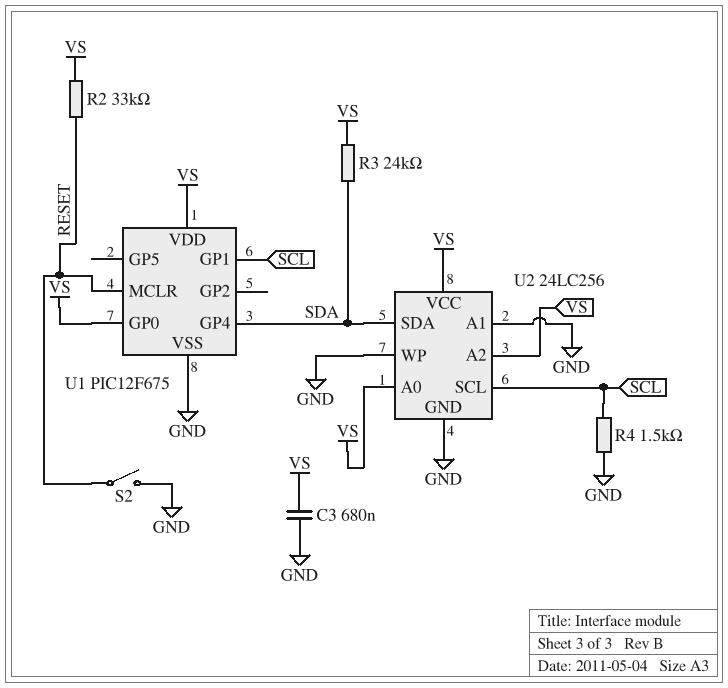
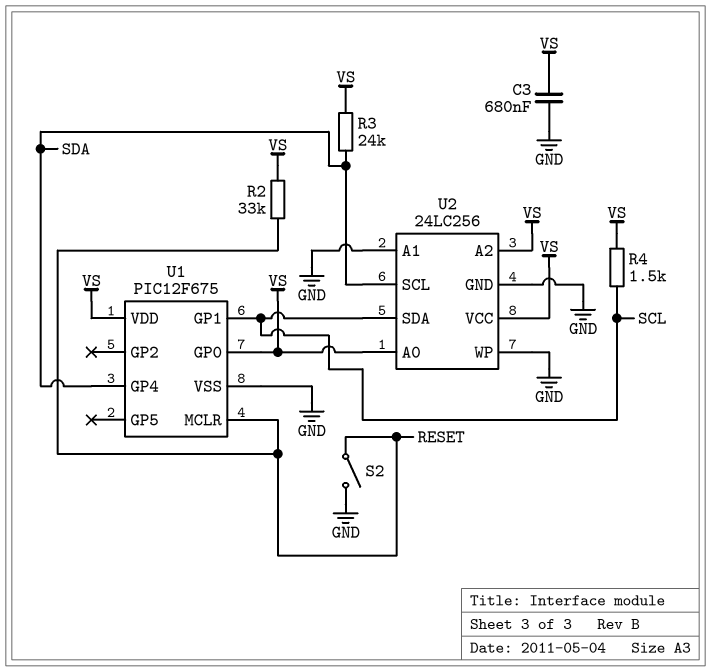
R4: 1.5k (GND, SCL) -> 1.5k (SCL, VS)
U2 pin SCL: SCL -> SDA
U2 pin SDA: SDA -> SCL

